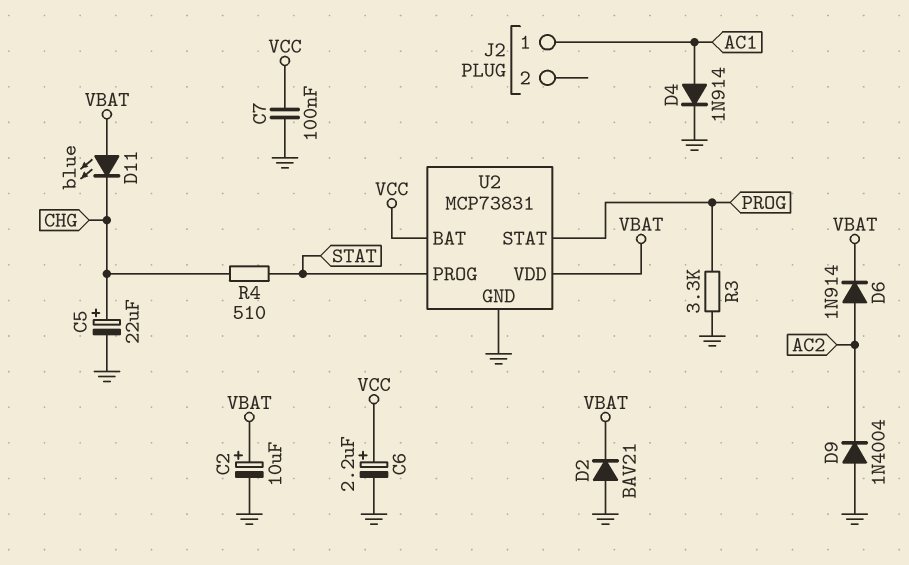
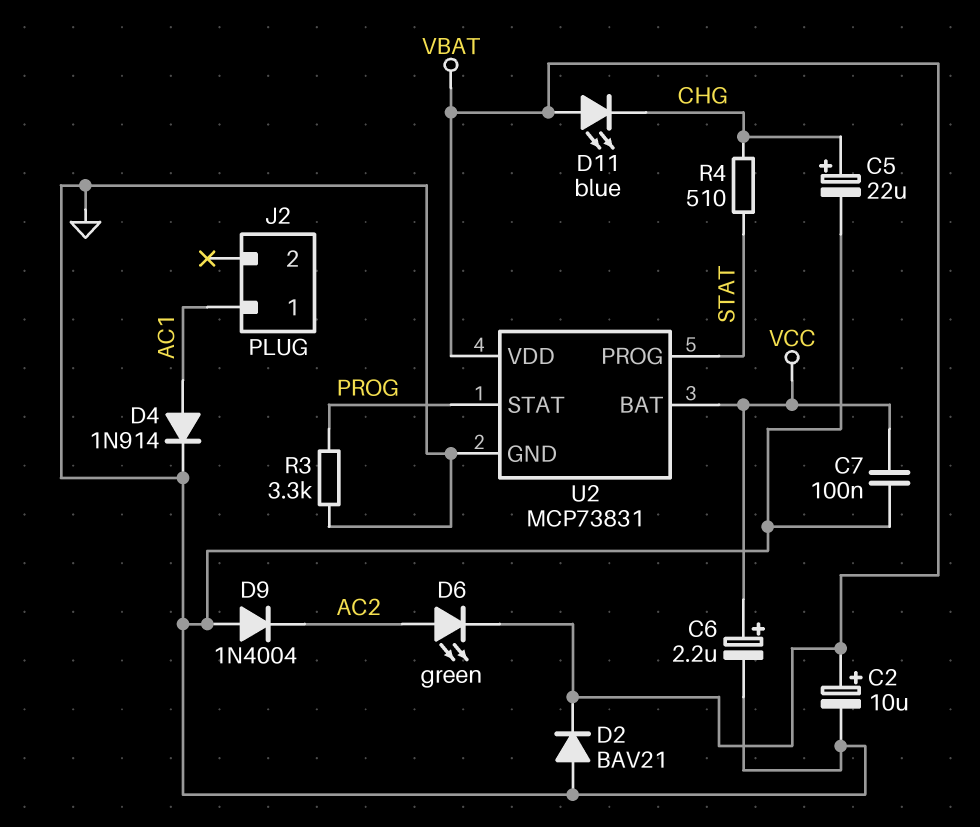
D6: diode 1N914 (A AC2, K VBAT) -> LED green (A AC2, K VBAT)

